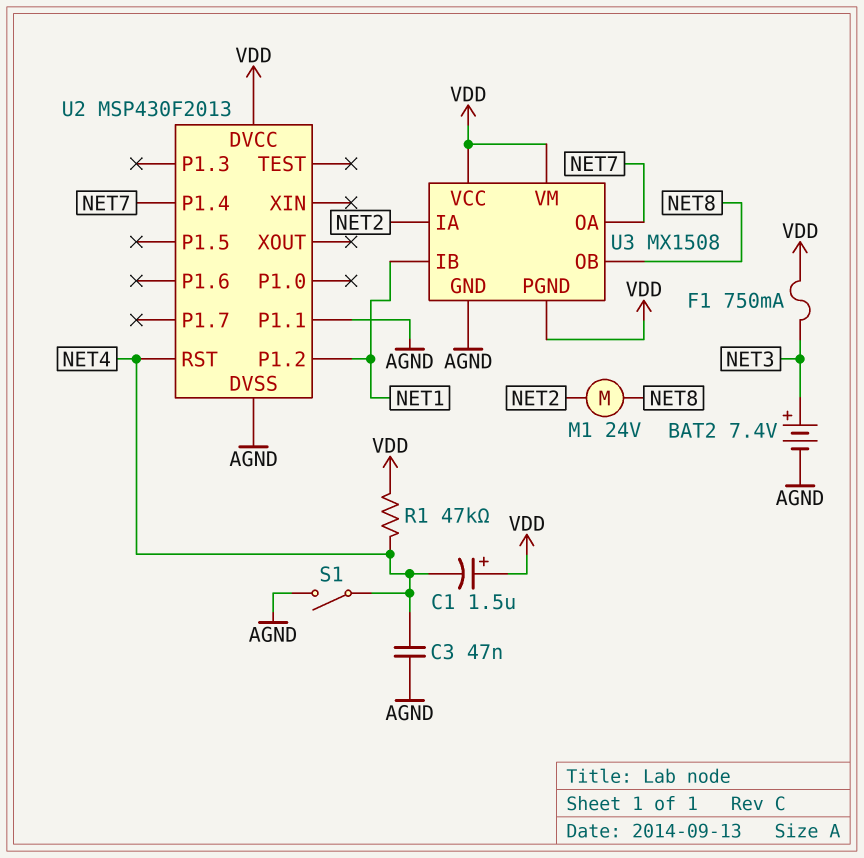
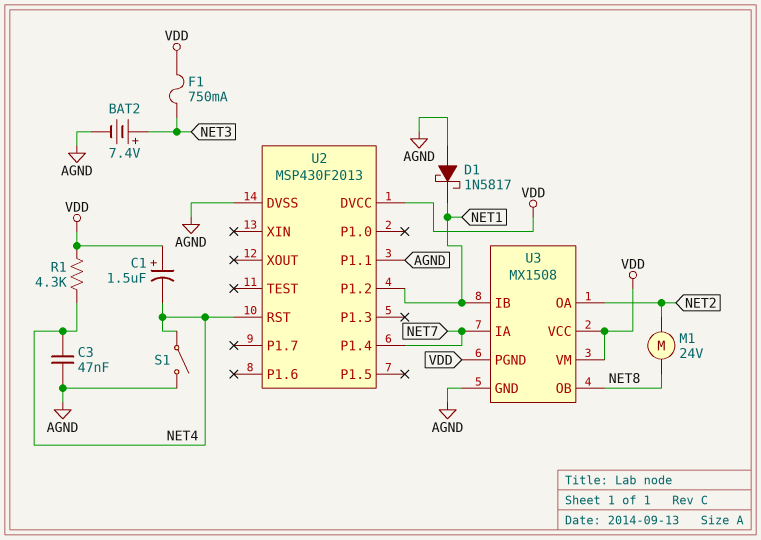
D1: none -> schottky 1N5817 (A AGND, K NET1)
R1: 47k (NET4, VDD) -> 4.3k (NET4, VDD)
U3 pin IA: NET2 -> NET7
U3 pin OA: NET7 -> NET2

